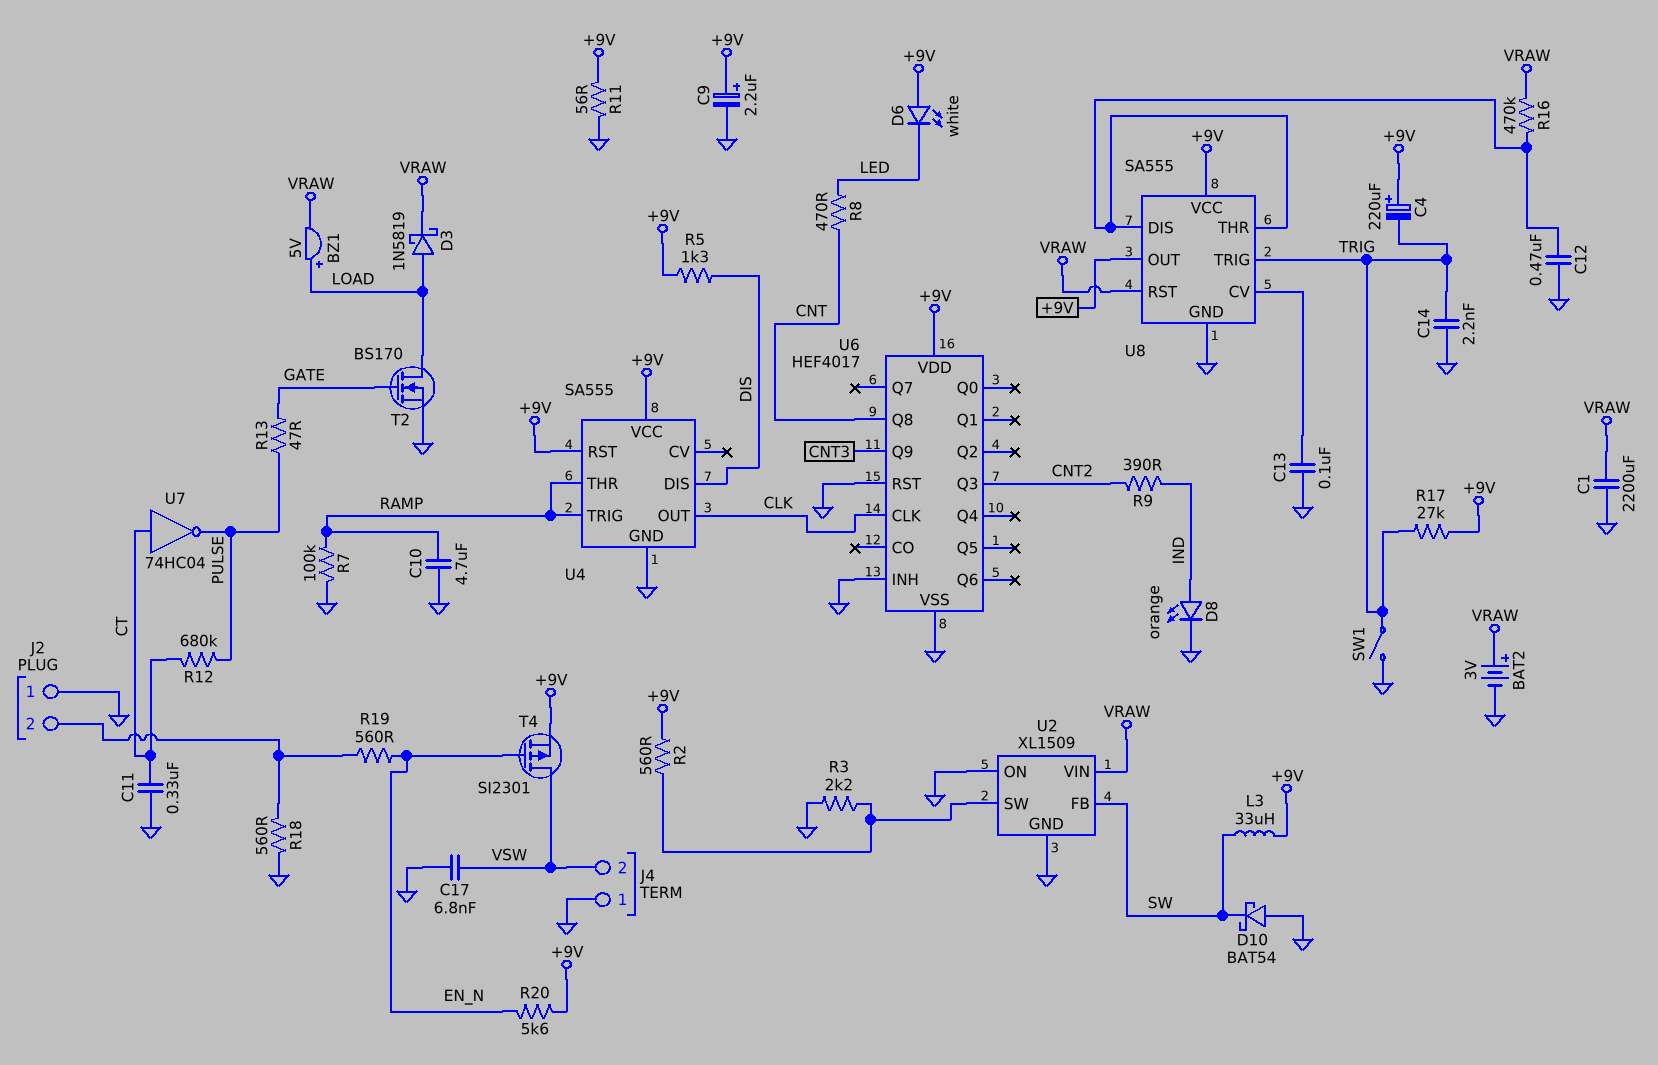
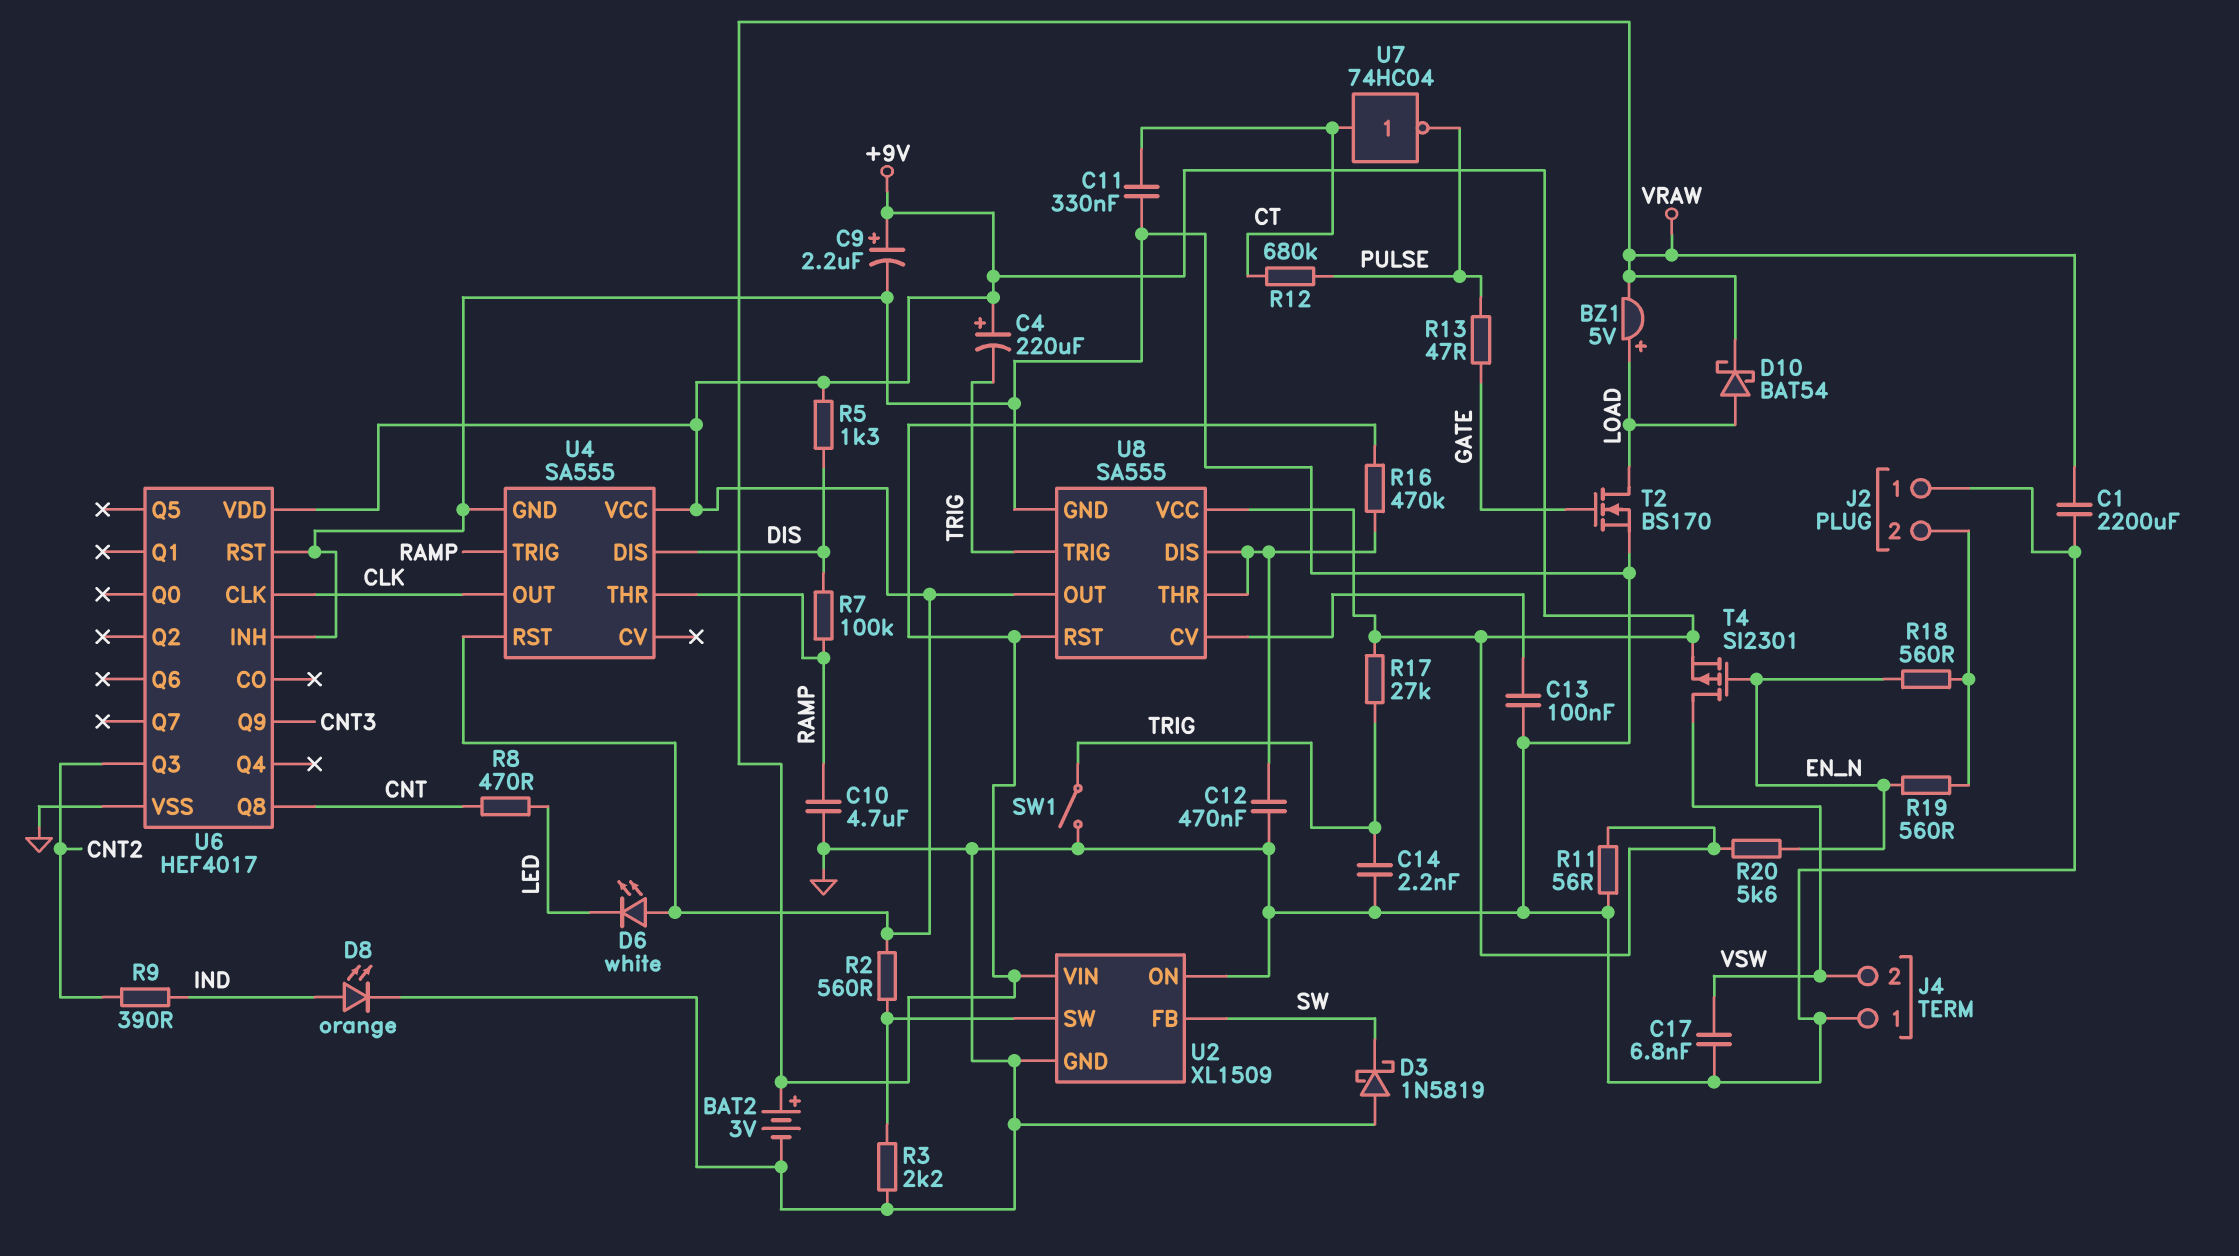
D3: schottky 1N5819 (A LOAD, K VRAW) -> schottky 1N5819 (A GND, K SW)
D10: schottky BAT54 (A GND, K SW) -> schottky BAT54 (A LOAD, K VRAW)
L3: 33uH (+9V, SW) -> none
R7: 100k (GND, RAMP) -> 100k (DIS, RAMP)
R18: 560 (GND, J2/2) -> 560 (EN_N, J2/2)

